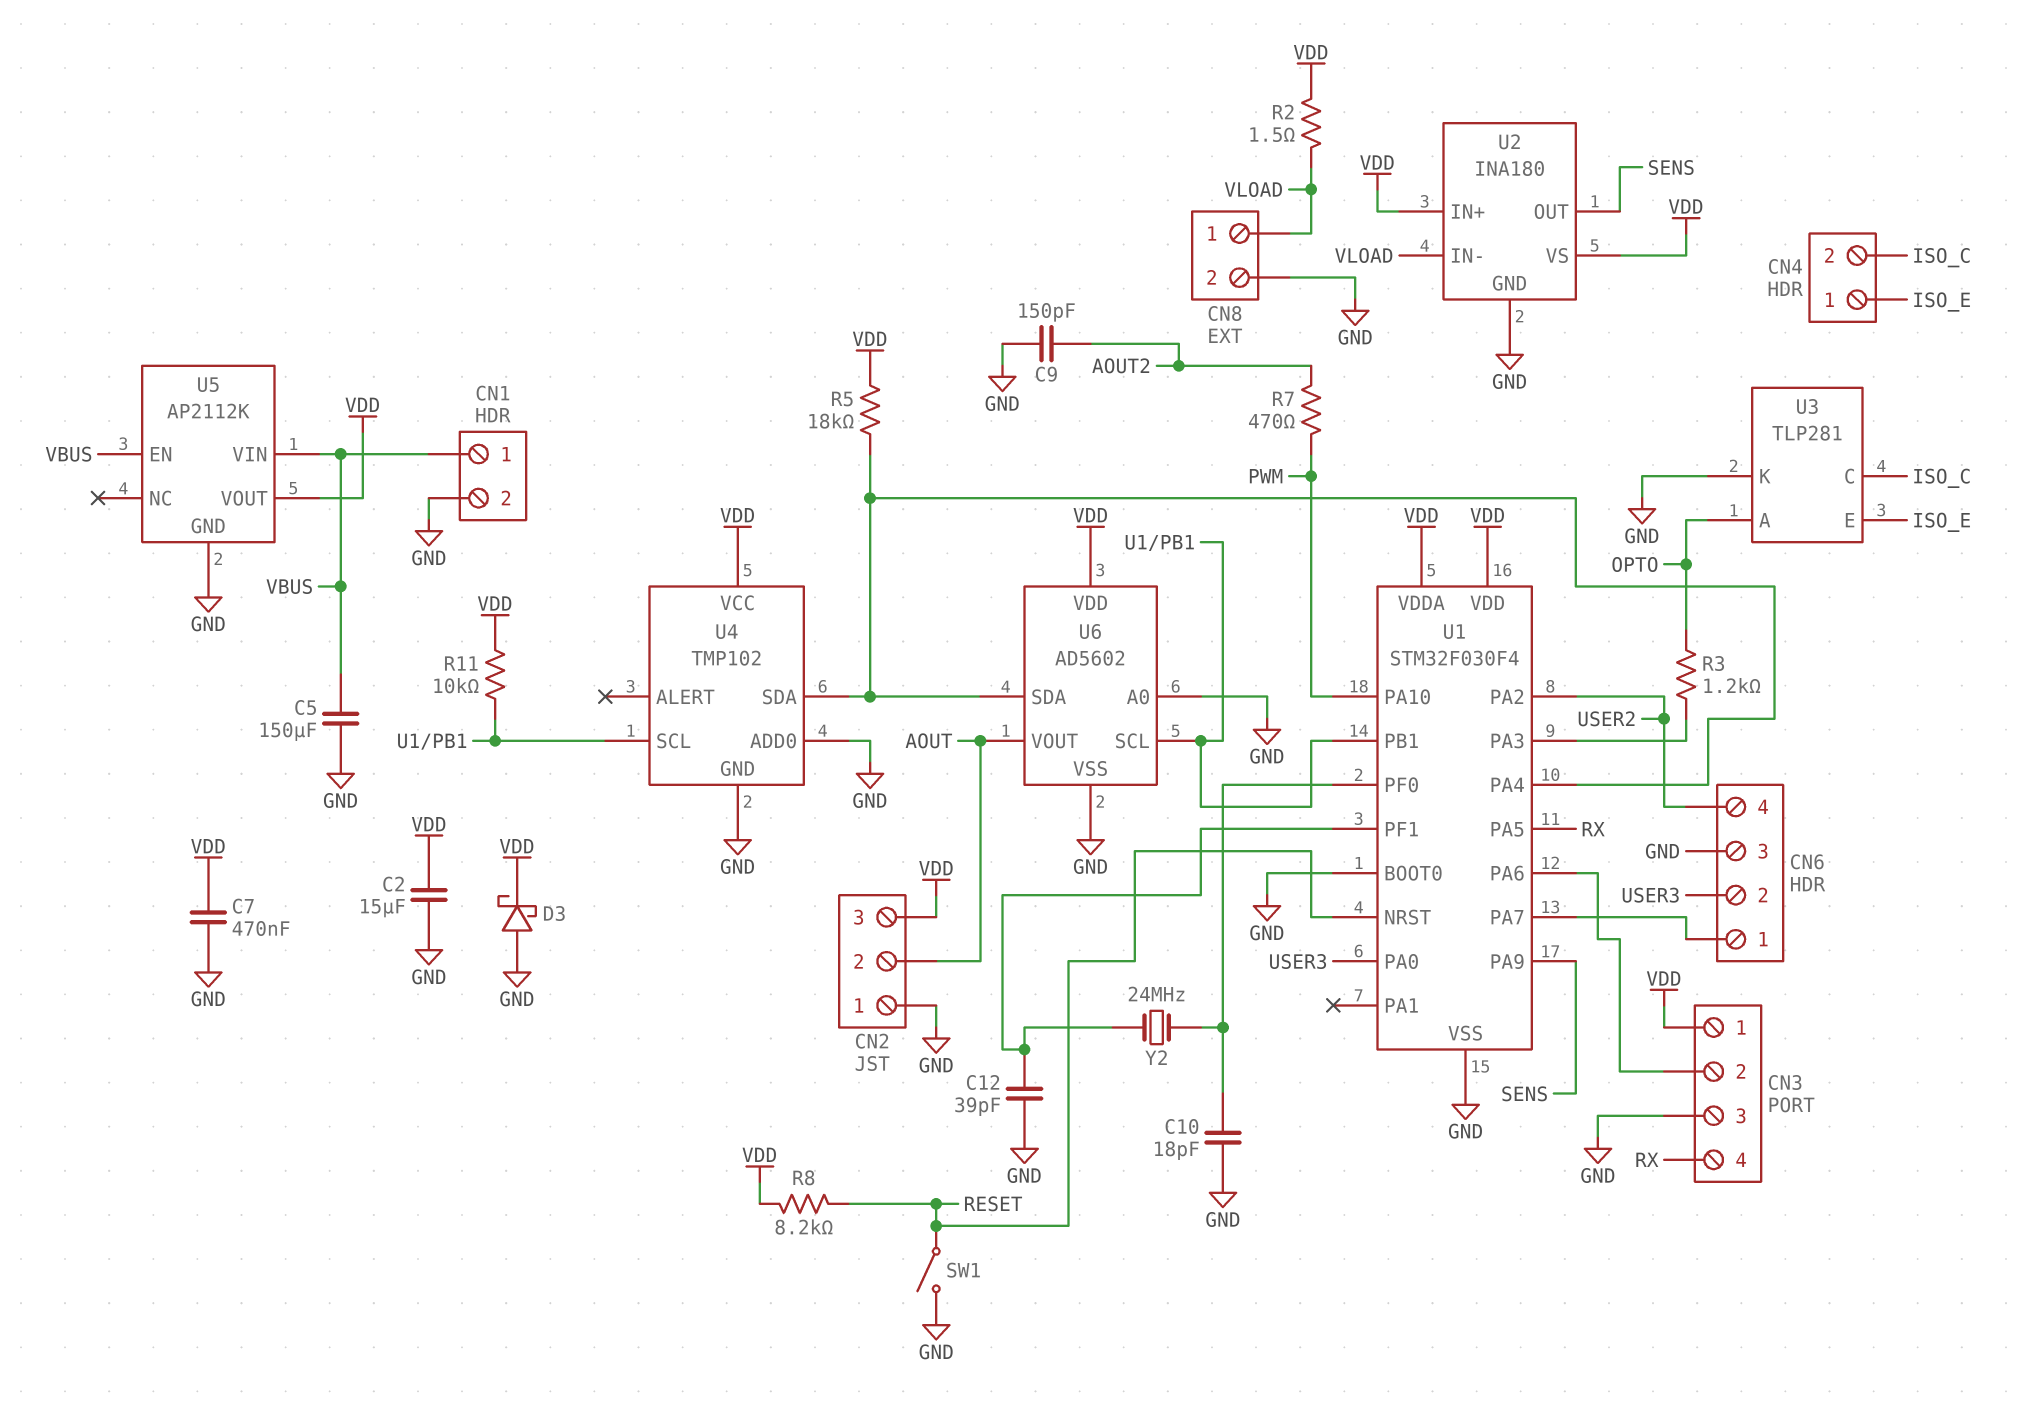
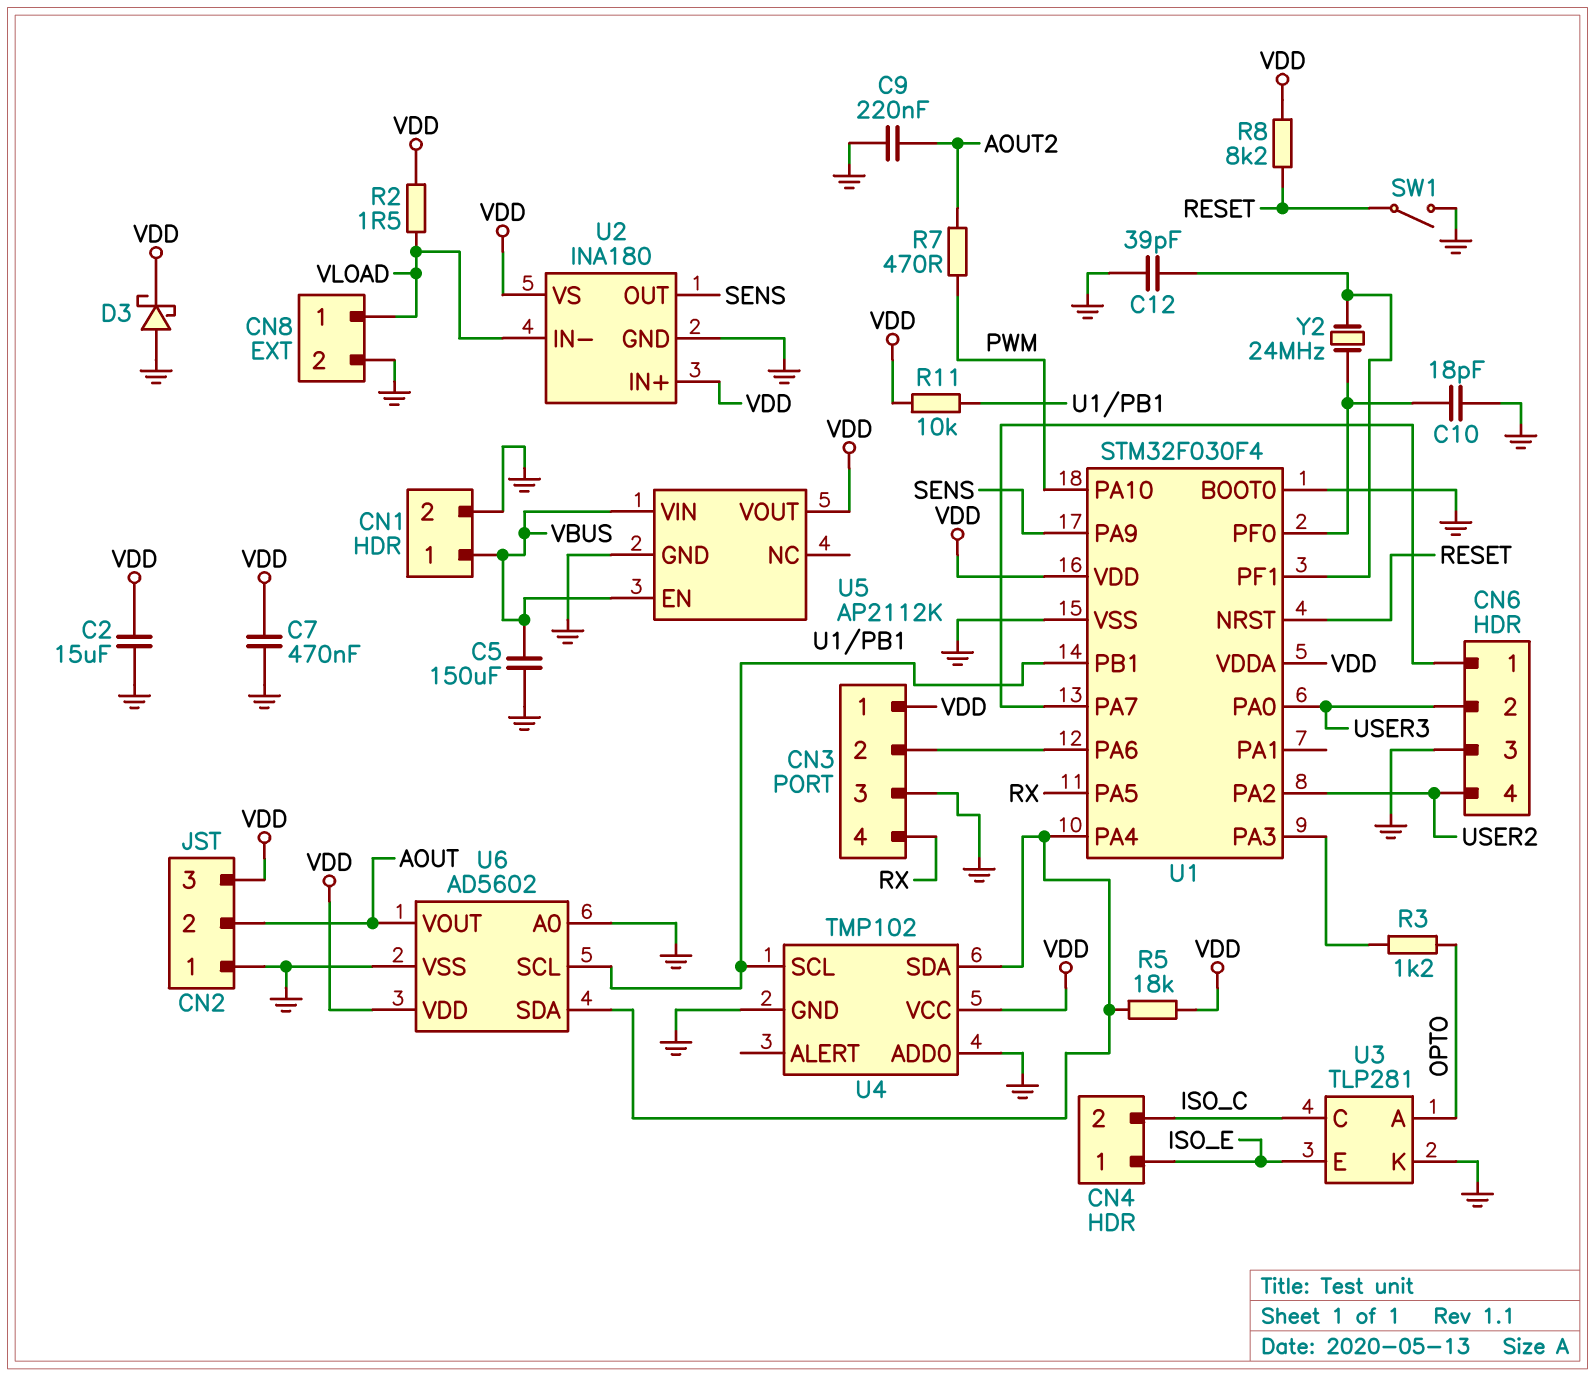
C9: 150pF (AOUT2, GND) -> 220nF (AOUT2, GND)

